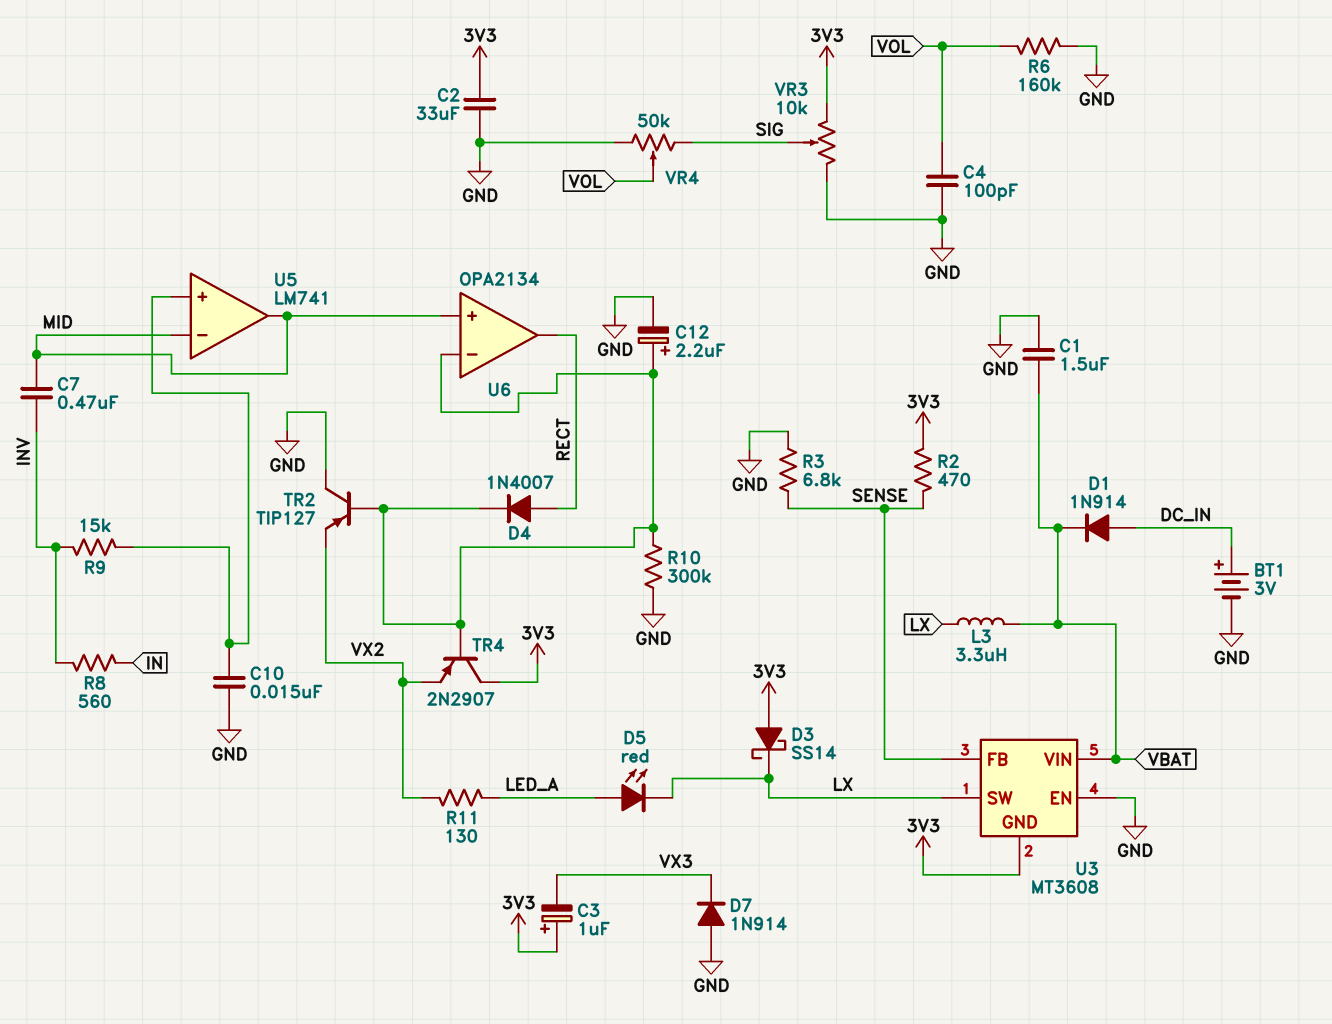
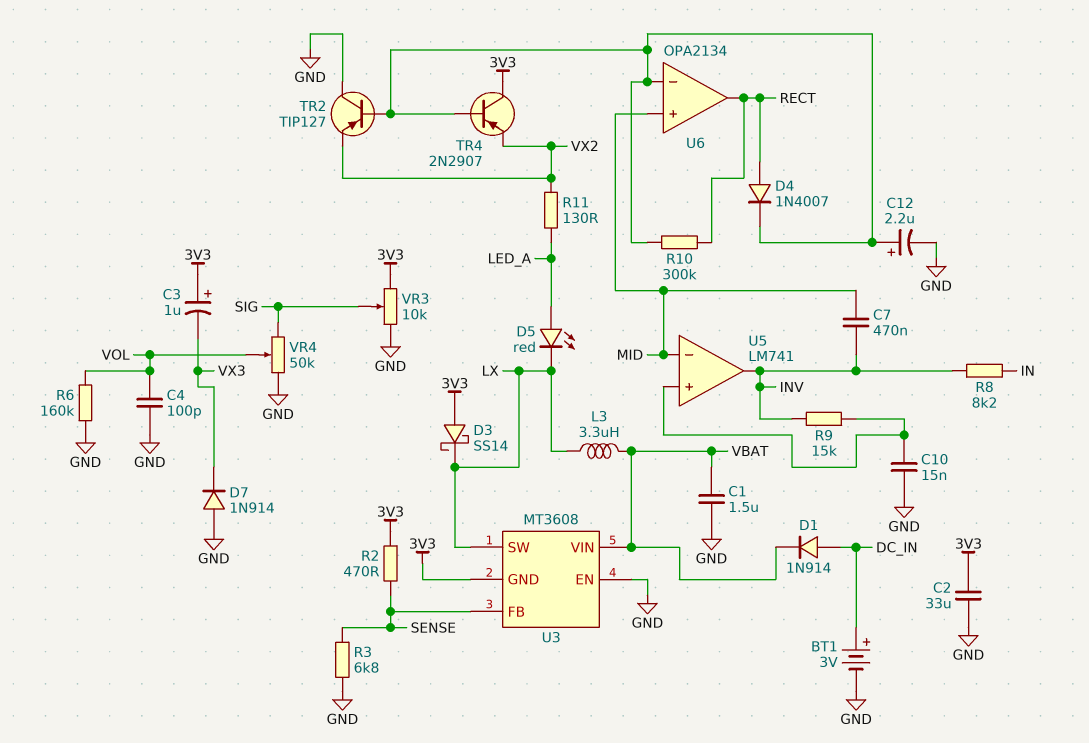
R8: 560 (IN, INV) -> 8.2k (IN, INV)
R10: 300k (GND, U6/in-) -> 300k (RECT, U6/in-)
U5 pin out: MID -> INV

